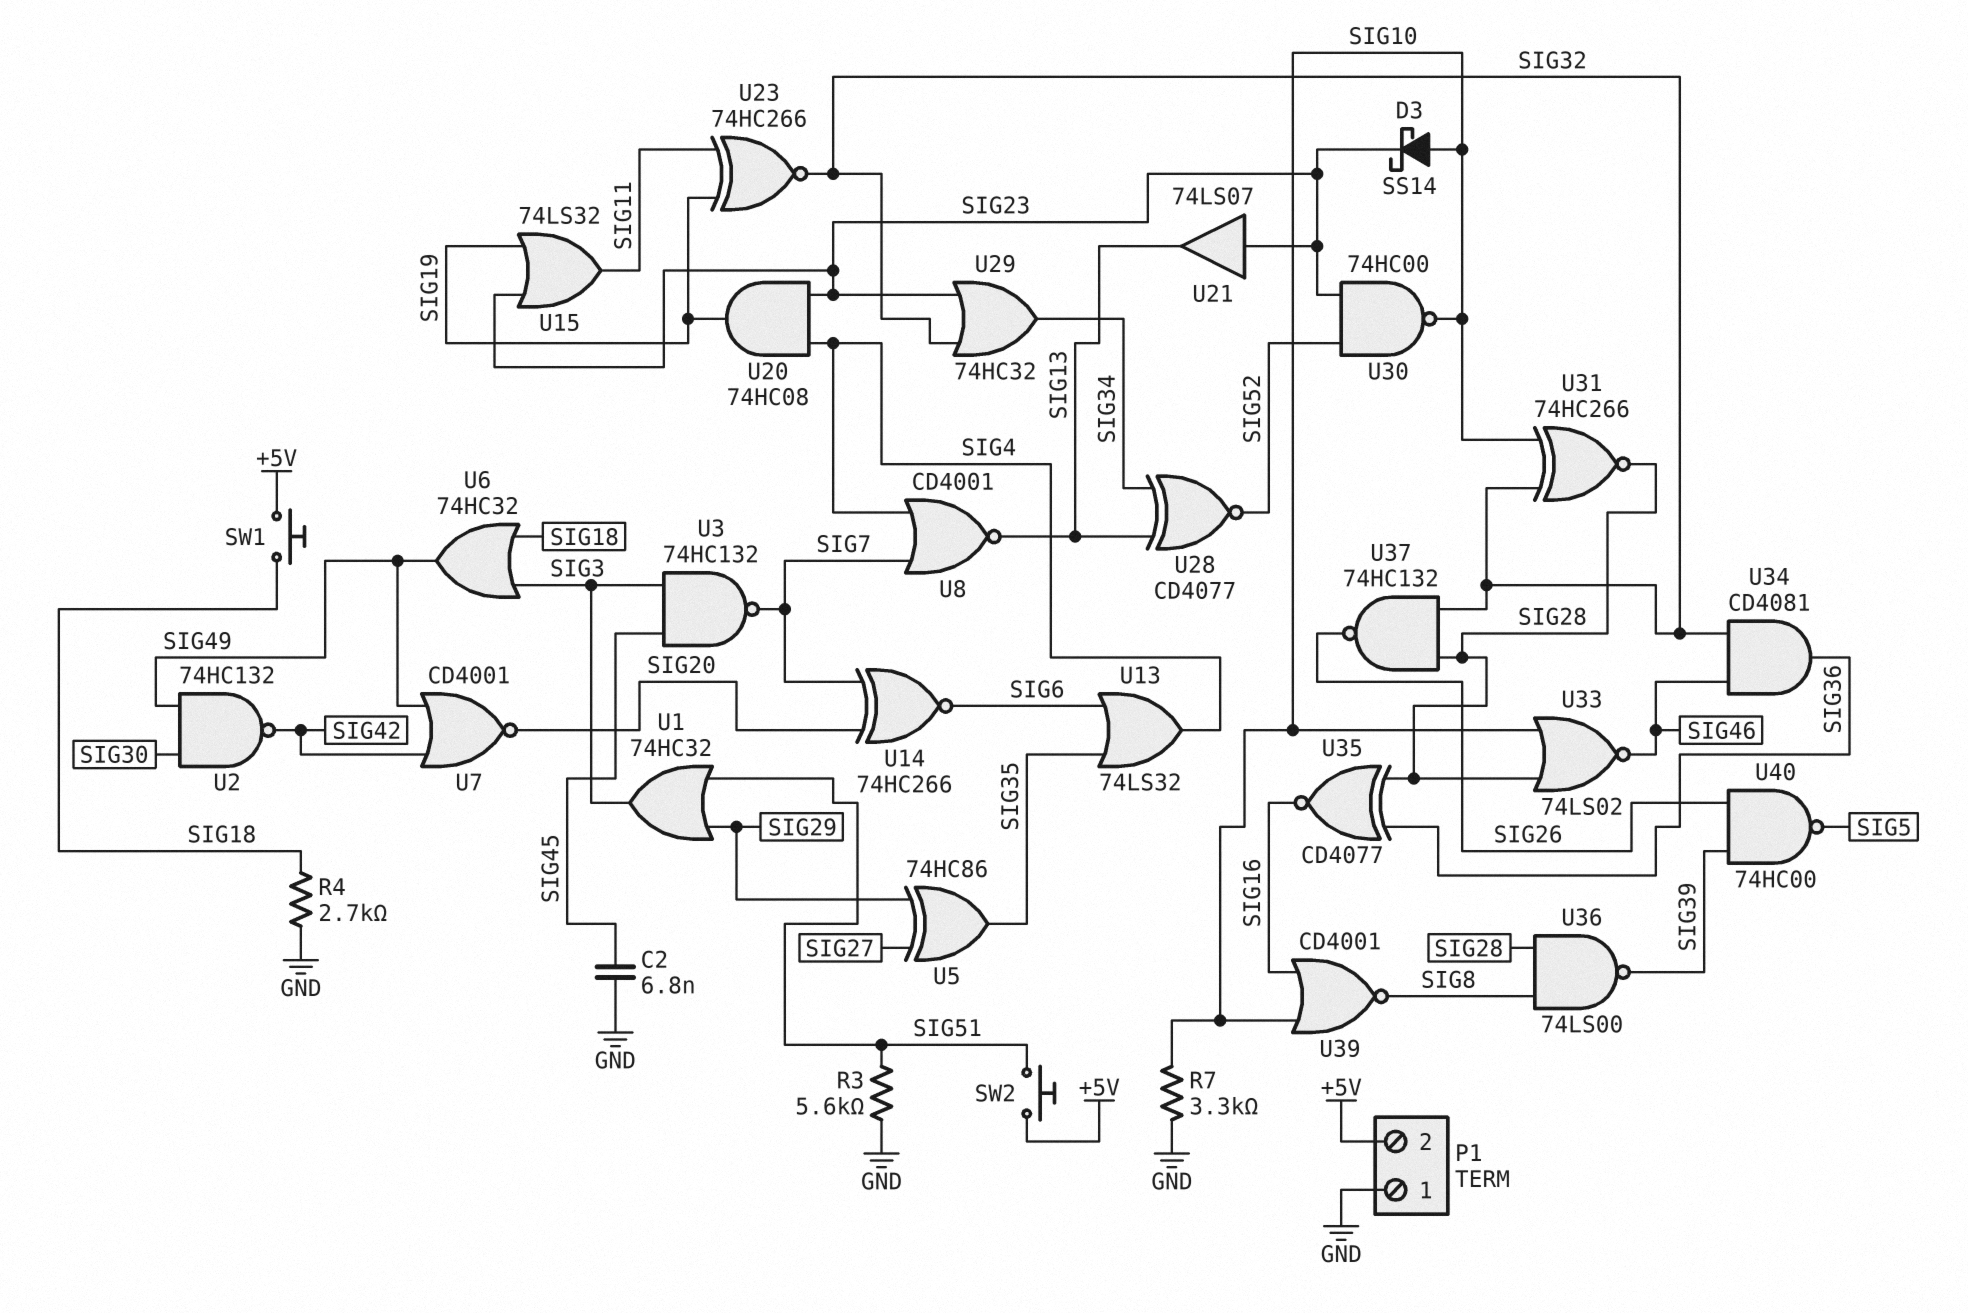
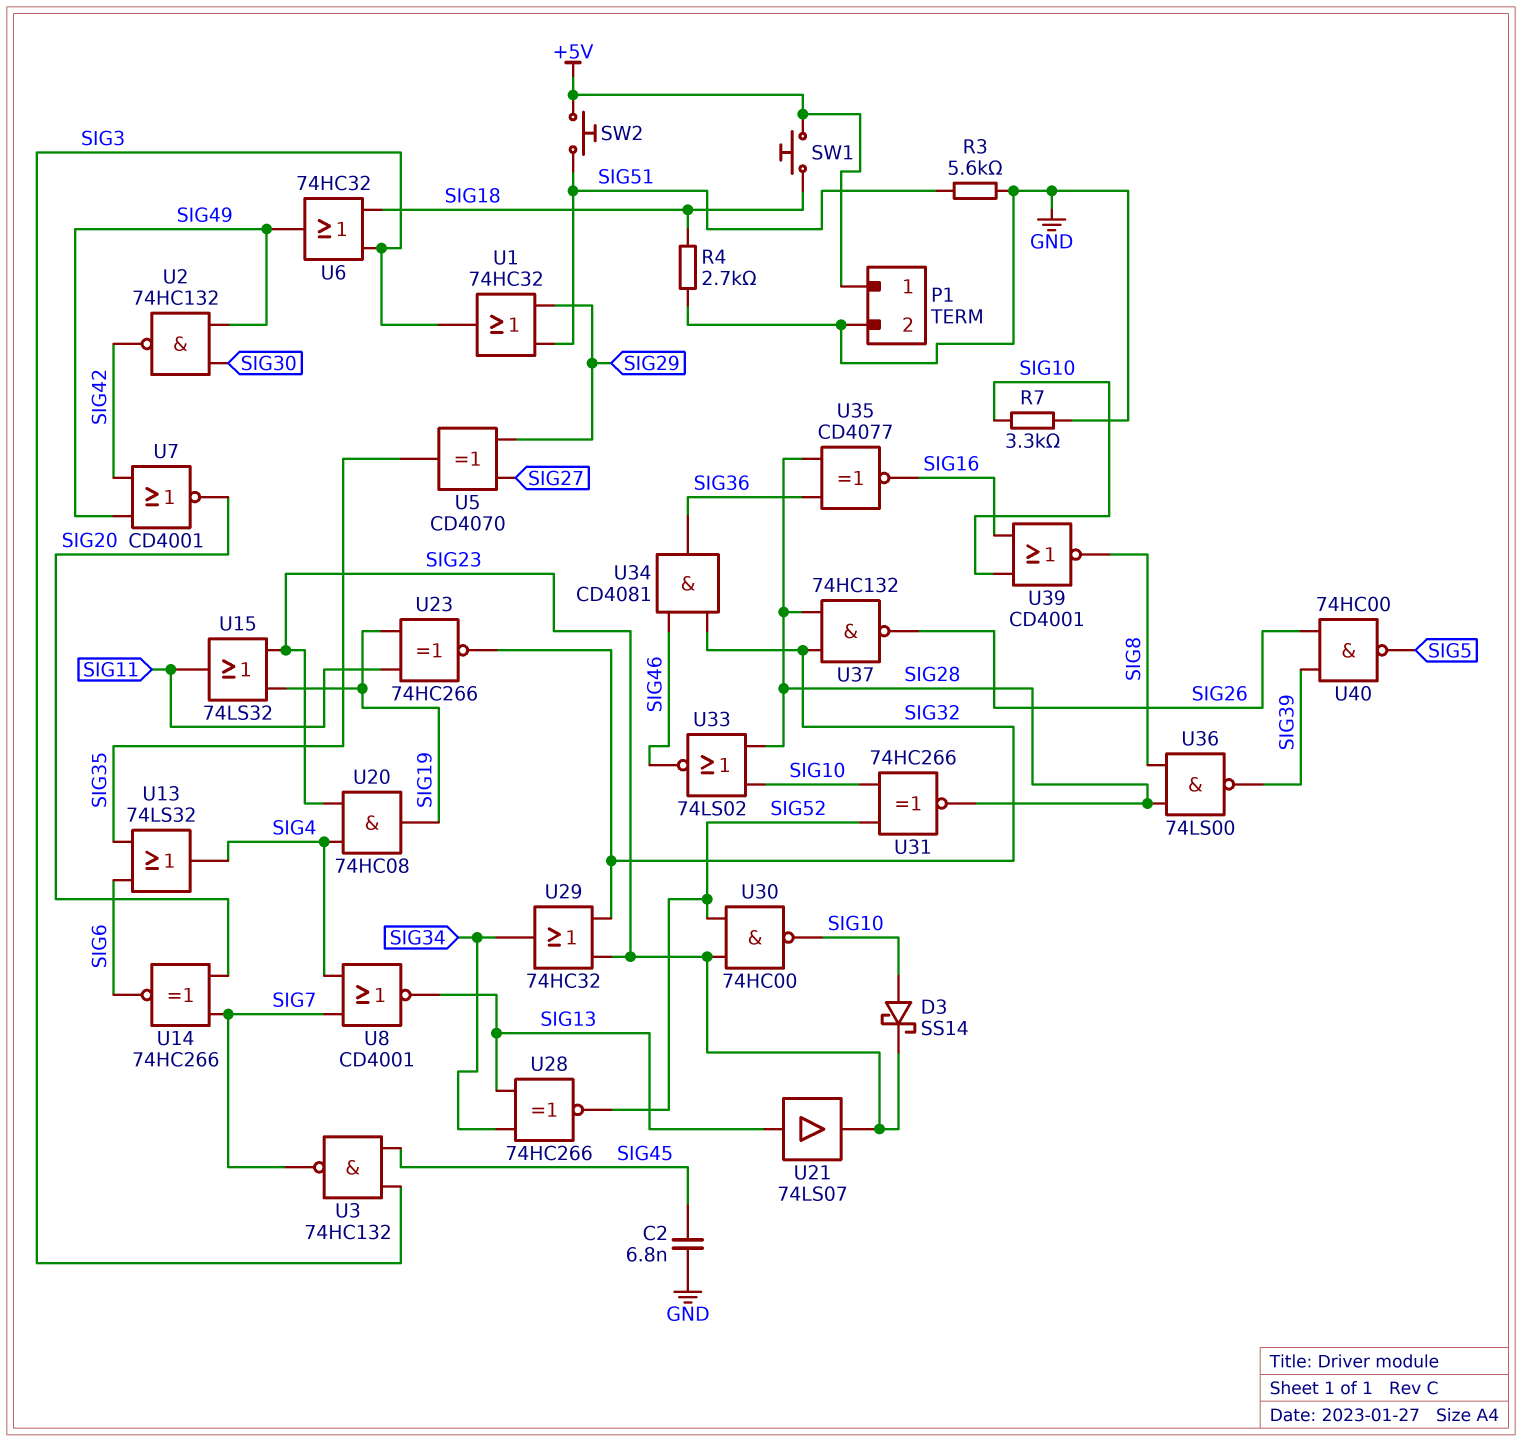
P1 pin 1: GND -> +5V
P1 pin 2: +5V -> GND
U5: XOR 74HC86 (in SIG27, in SIG29, out SIG35) -> XOR CD4070 (in SIG27, in SIG29, out SIG35)
U21: buffer 74LS07 (in SIG23, out SIG13) -> buffer 74LS07 (in SIG13, out SIG23)
U28: XNOR CD4077 (in SIG13, in SIG34, out SIG52) -> XNOR 74HC266 (in SIG13, in SIG34, out SIG52)
U31: XNOR 74HC266 (in SIG10, in SIG32, out SIG28) -> XNOR 74HC266 (in SIG10, in SIG52, out SIG28)

